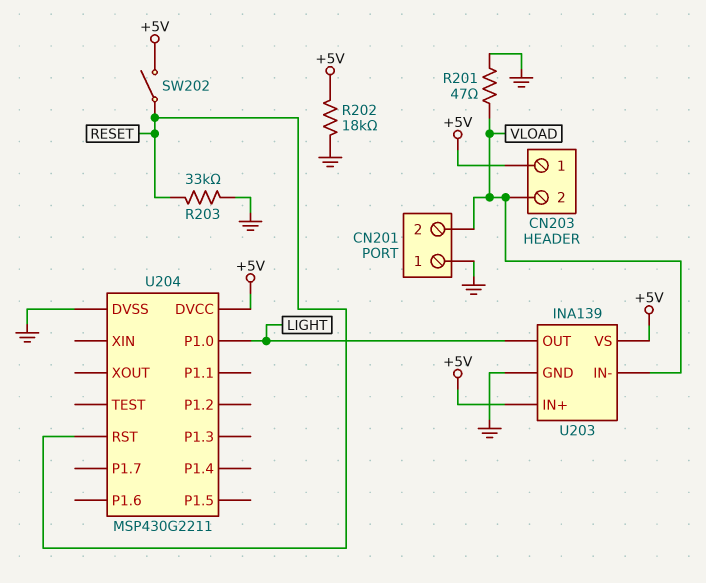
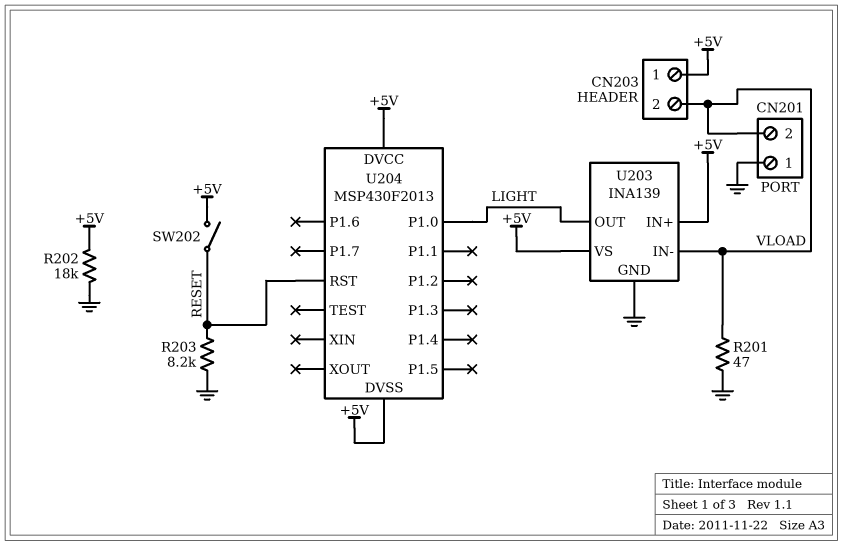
R203: 33k (GND, RESET) -> 8.2k (GND, RESET)
U204: MSP430G2211 -> MSP430F2013
U204 pin DVSS: GND -> +5V

